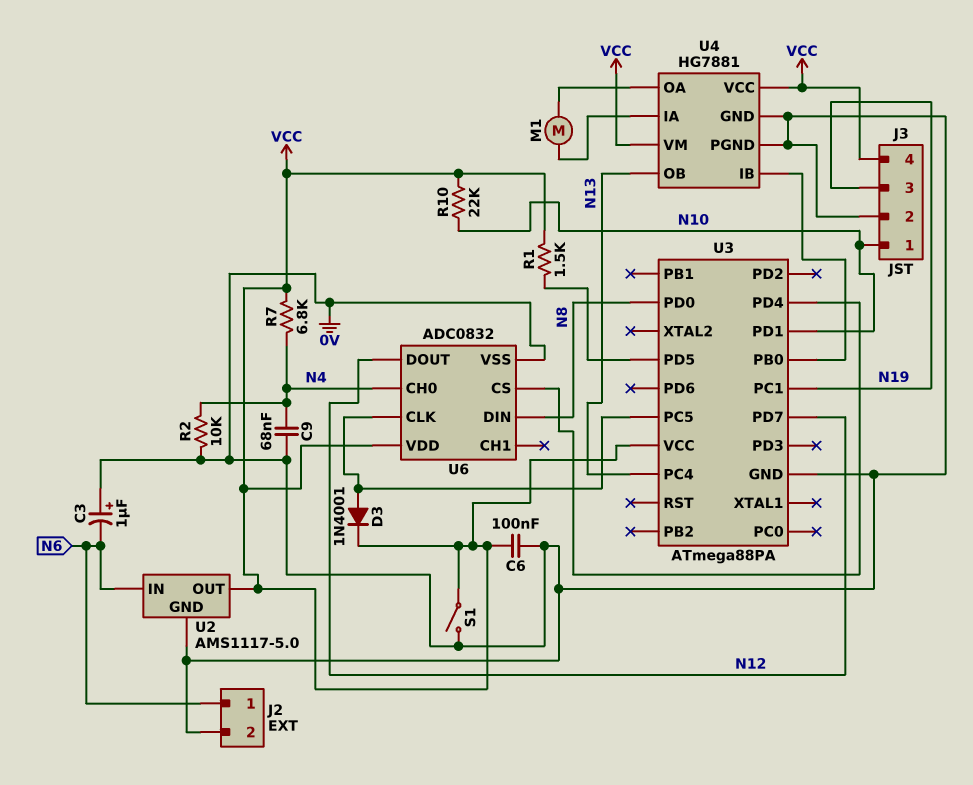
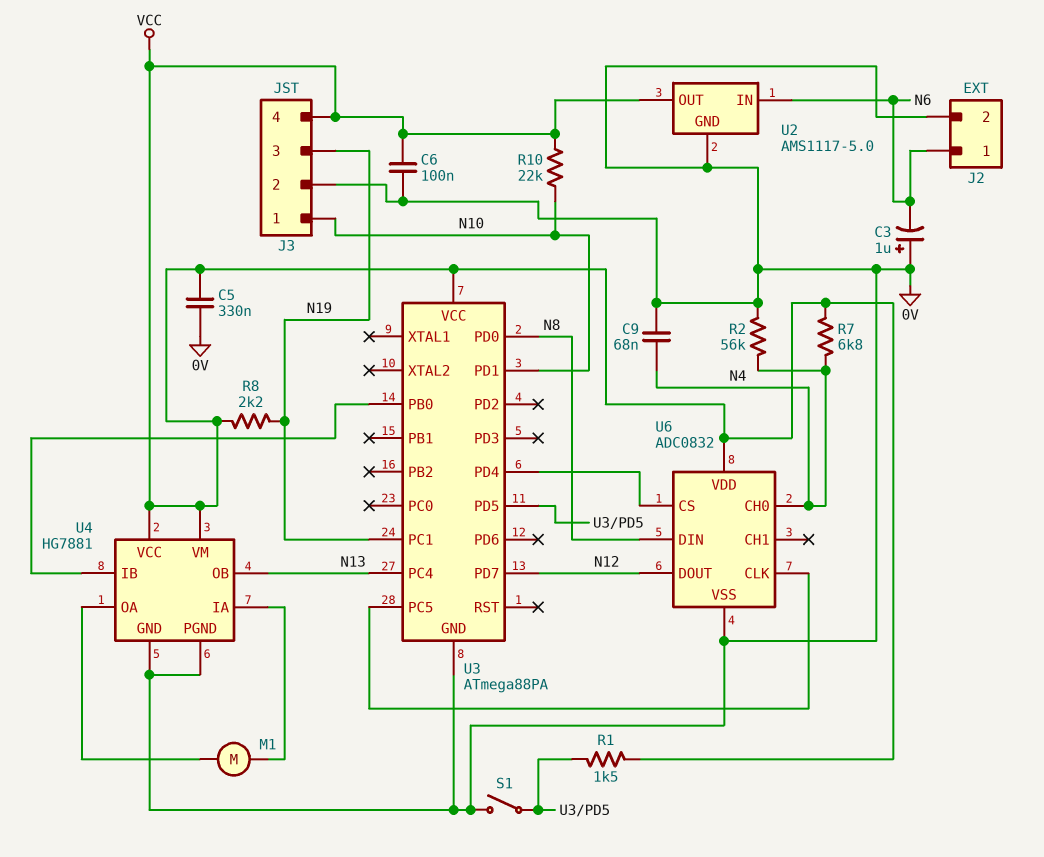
C5: none -> 330nF (0V, VCC)
D3: diode 1N4001 (A U3/PC5, K VCC) -> none
R2: 10k (0V, N4) -> 56k (0V, N4)
R8: none -> 2.2k (N19, VCC)
S1: switch (0V, VCC) -> switch (0V, U3/PD5)

